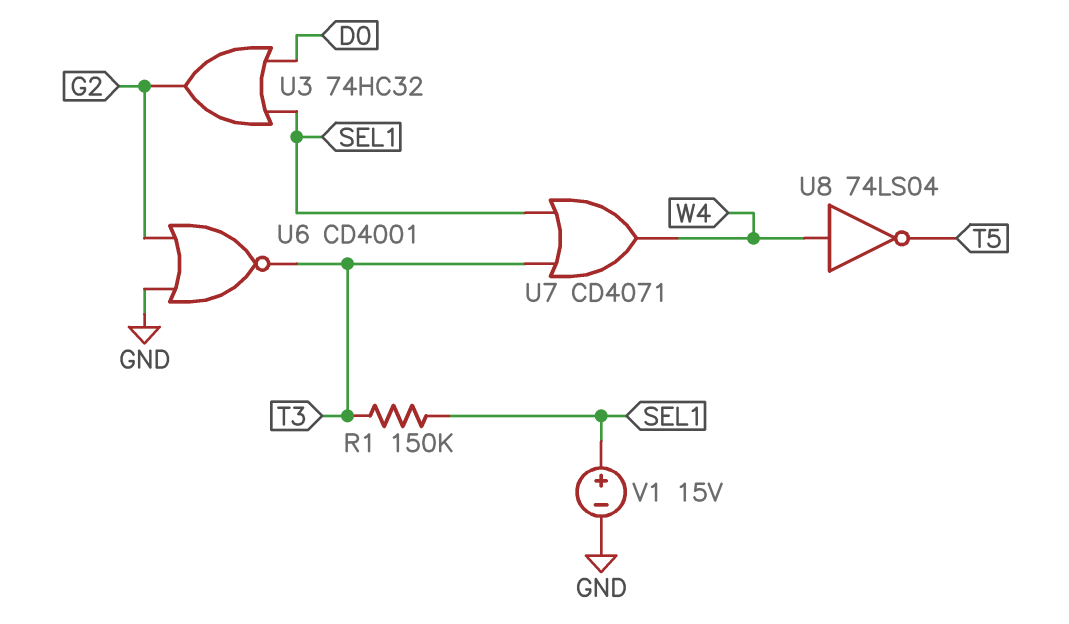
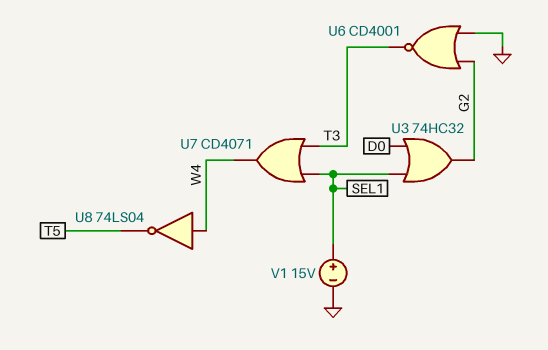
R1: 150k (SEL1, T3) -> none

